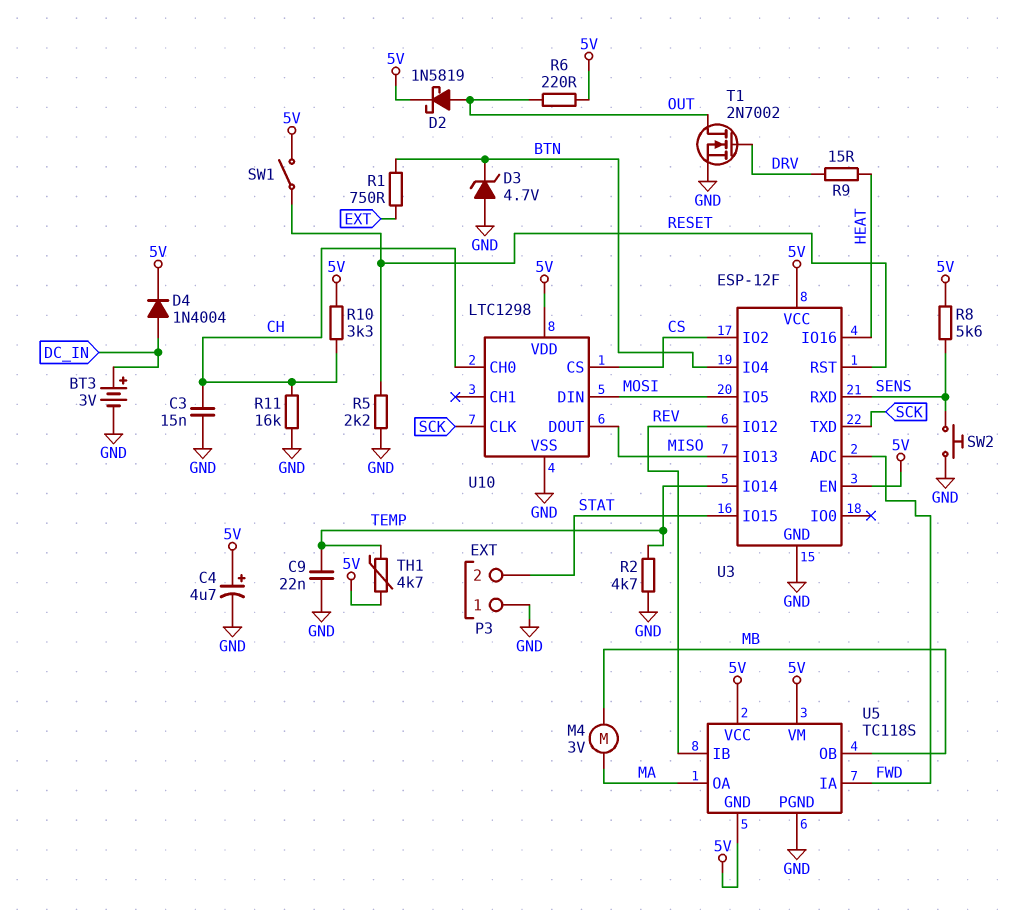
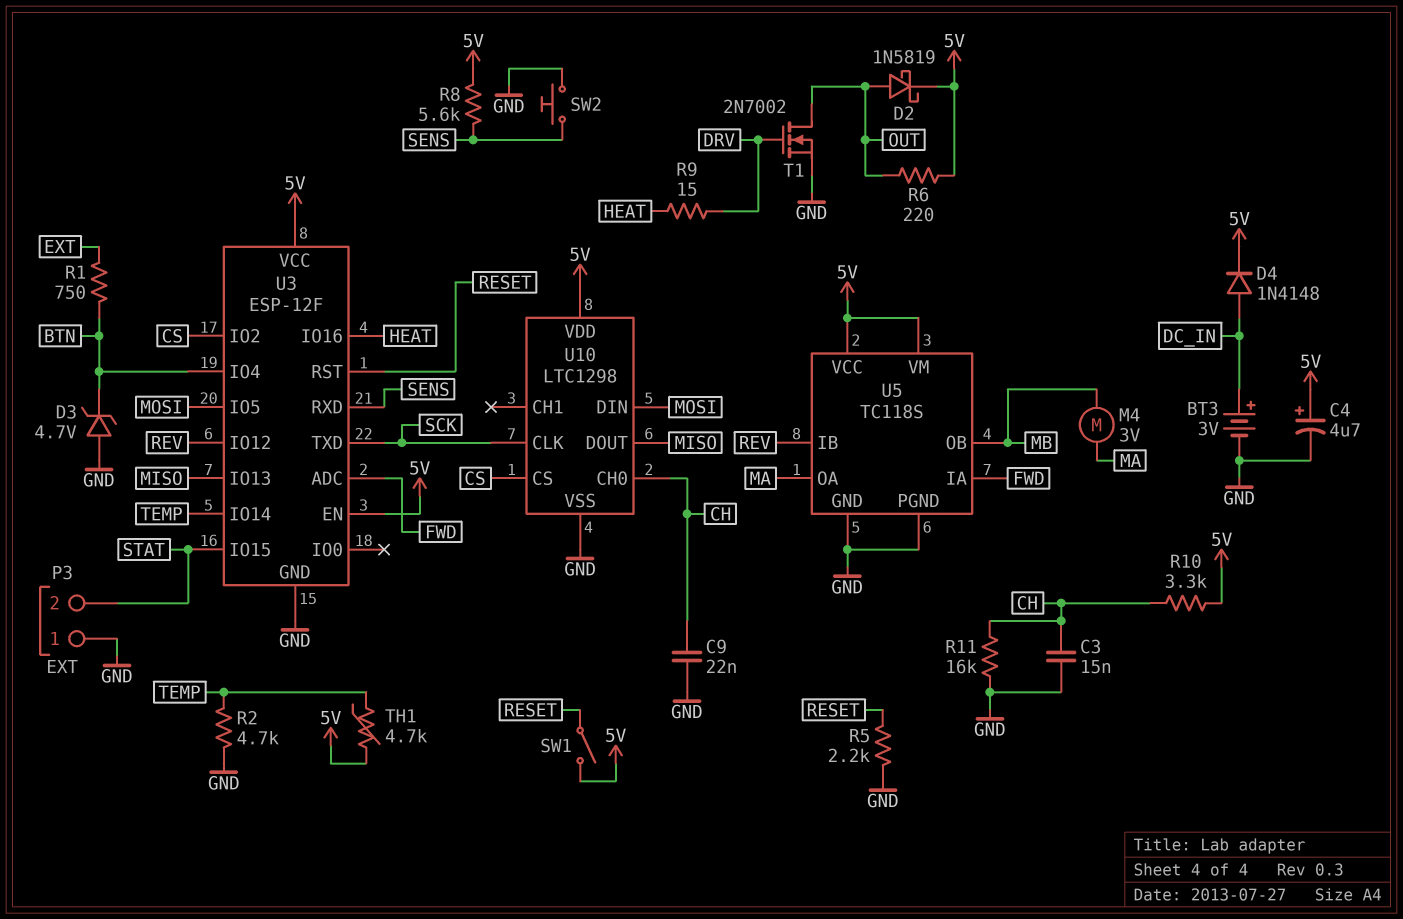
C9: 22nF (GND, TEMP) -> 22nF (CH, GND)
D4: diode 1N4004 (A DC_IN, K 5V) -> diode 1N4148 (A DC_IN, K 5V)
U5 pin GND: 5V -> GND

